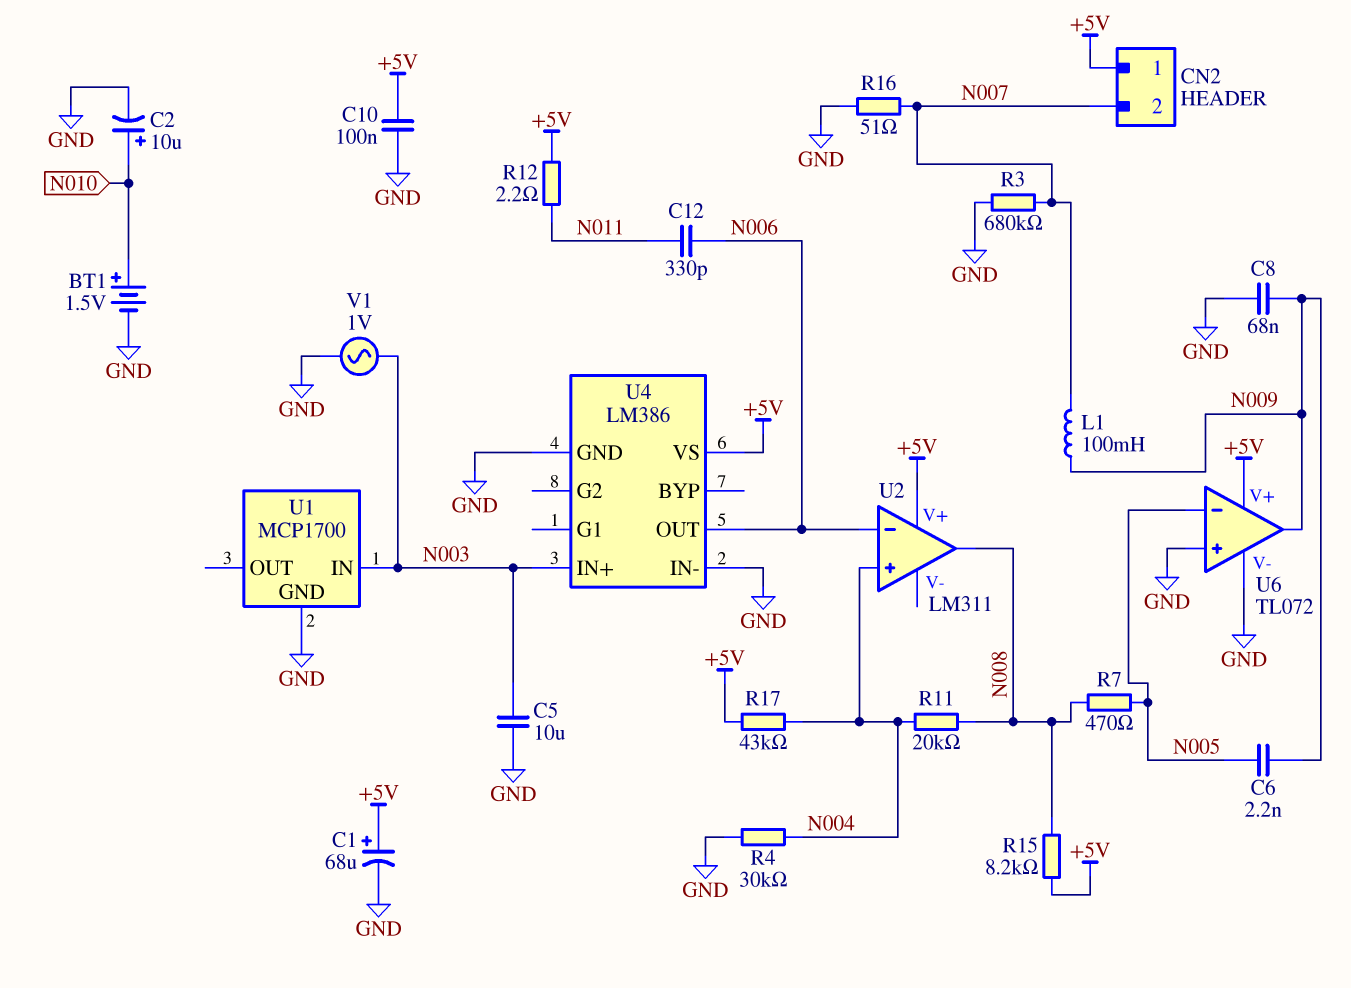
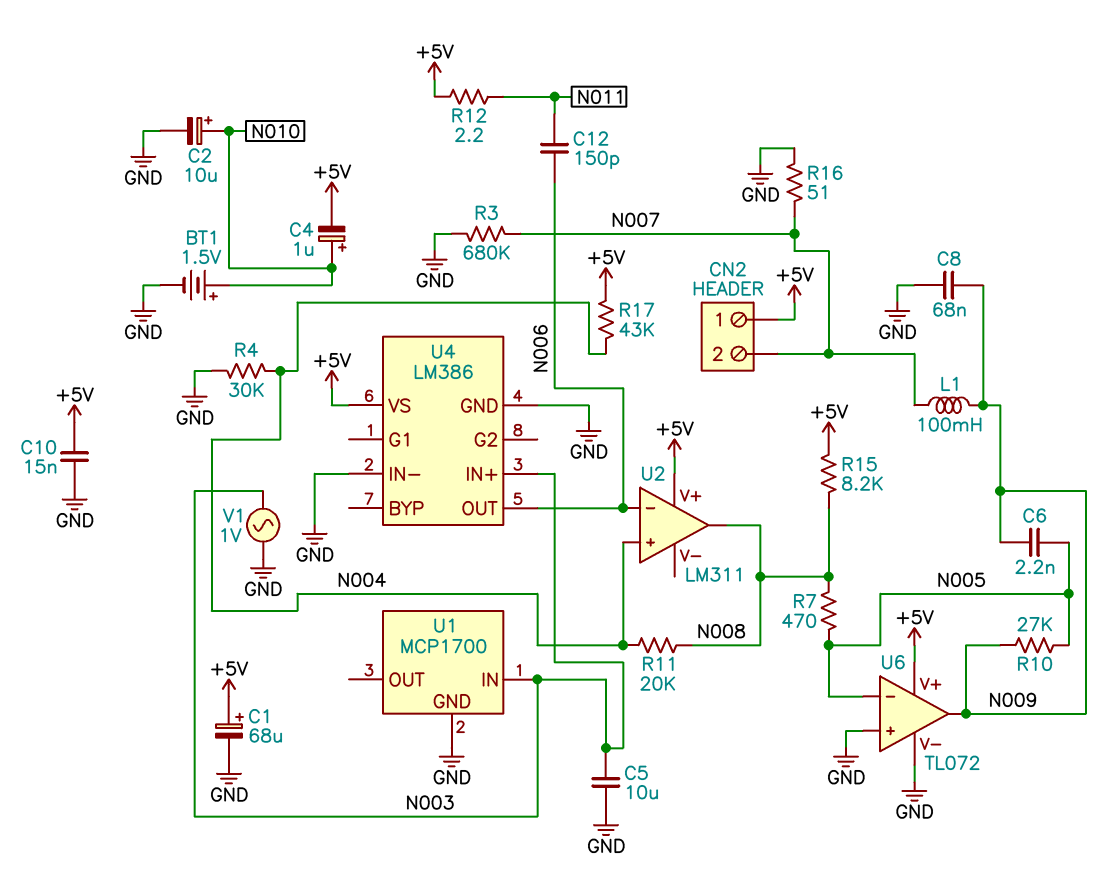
C4: none -> 1uF (plus N010, minus +5V)
C10: 100nF (+5V, GND) -> 15nF (+5V, GND)
C12: 330pF (N006, N011) -> 150pF (N006, N011)
R10: none -> 27k (N005, N009)

